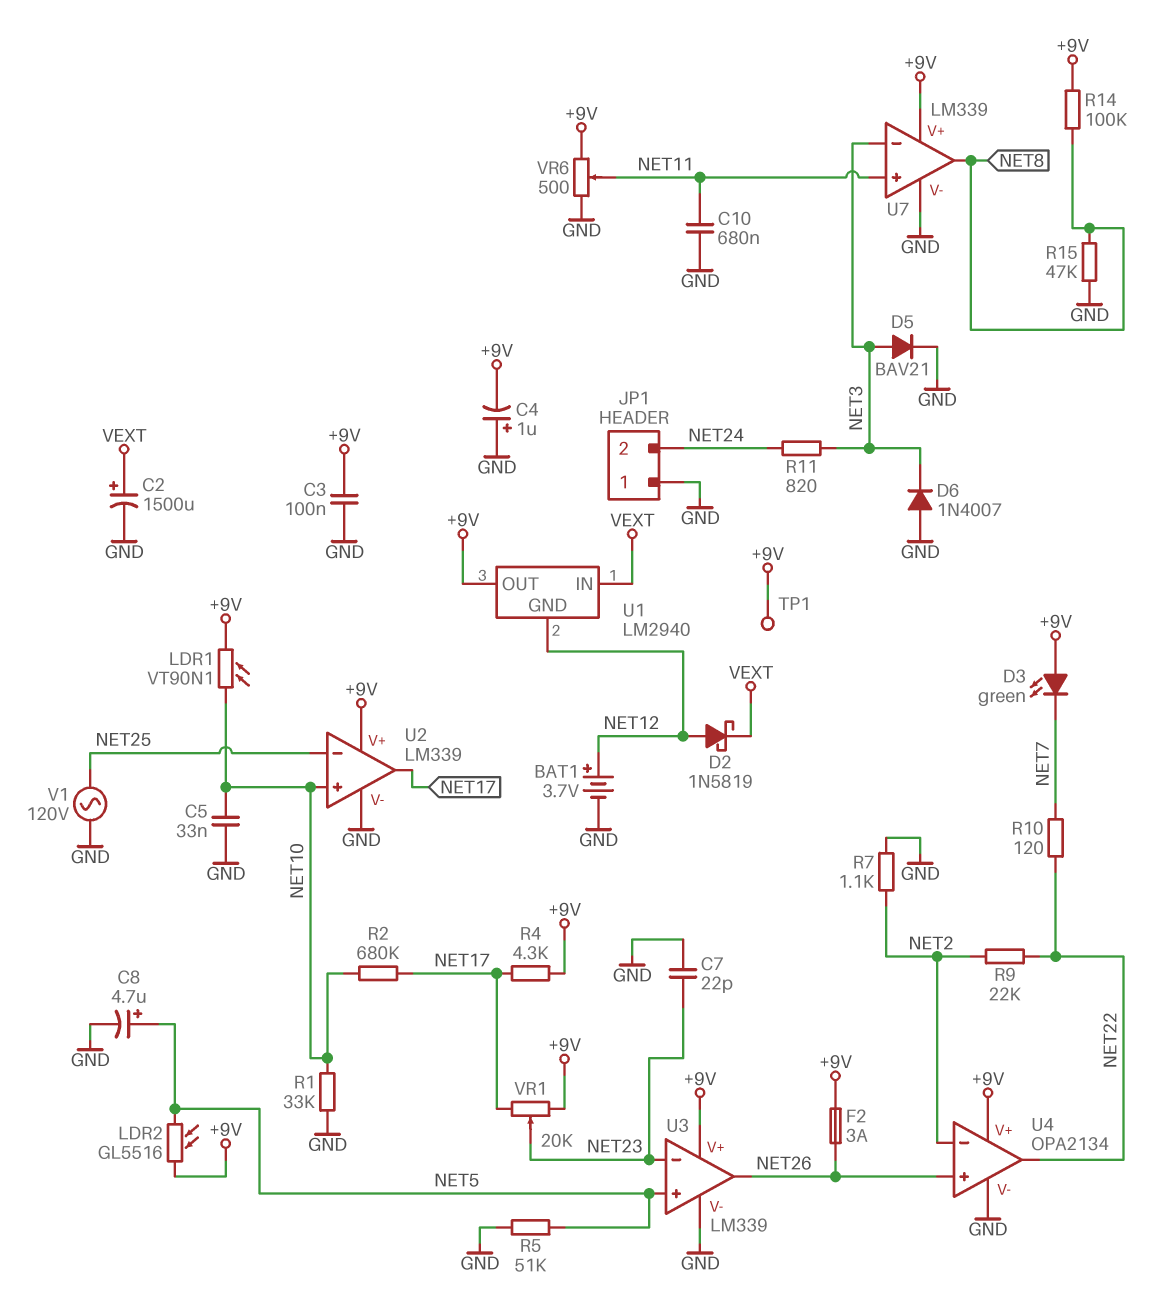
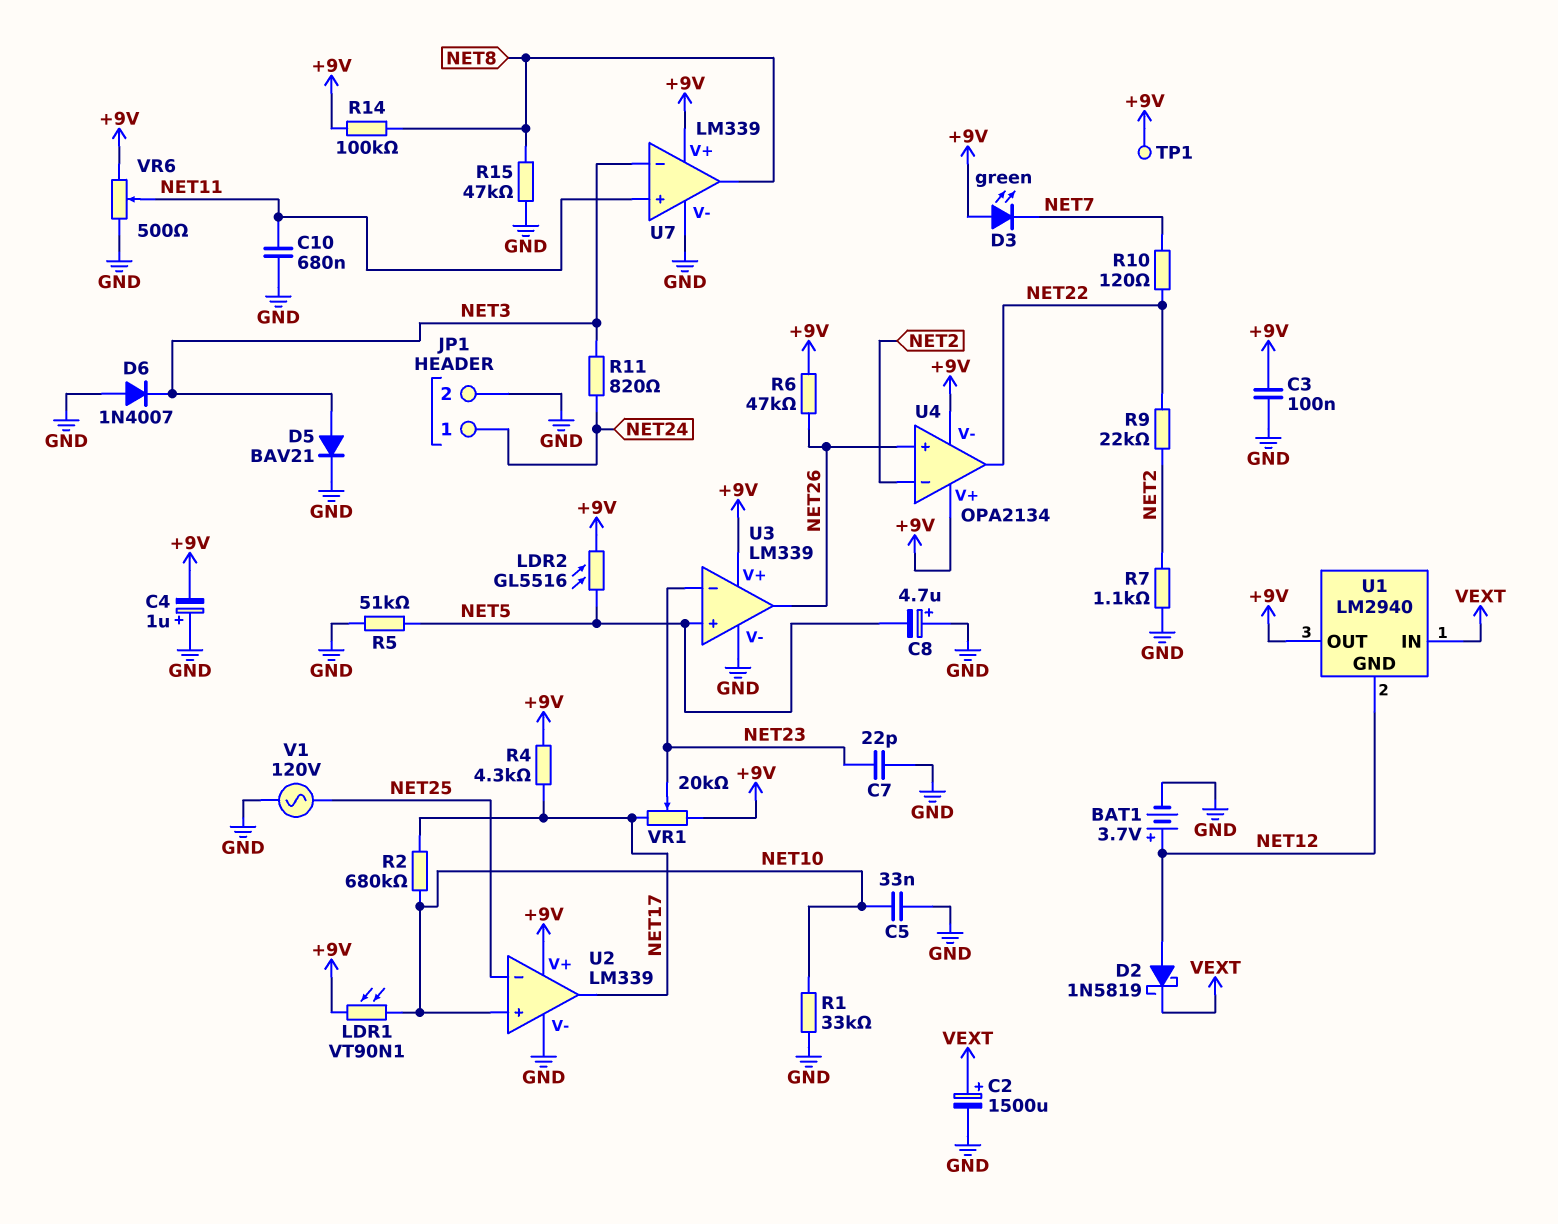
C8: 4.7uF (plus NET5, minus GND) -> 4.7uF (plus GND, minus NET5)
F2: 3A (+9V, NET26) -> none
JP1 pin 1: GND -> NET24
JP1 pin 2: NET24 -> GND
R6: none -> 47k (+9V, NET26)
U4 pin V-: GND -> +9V

